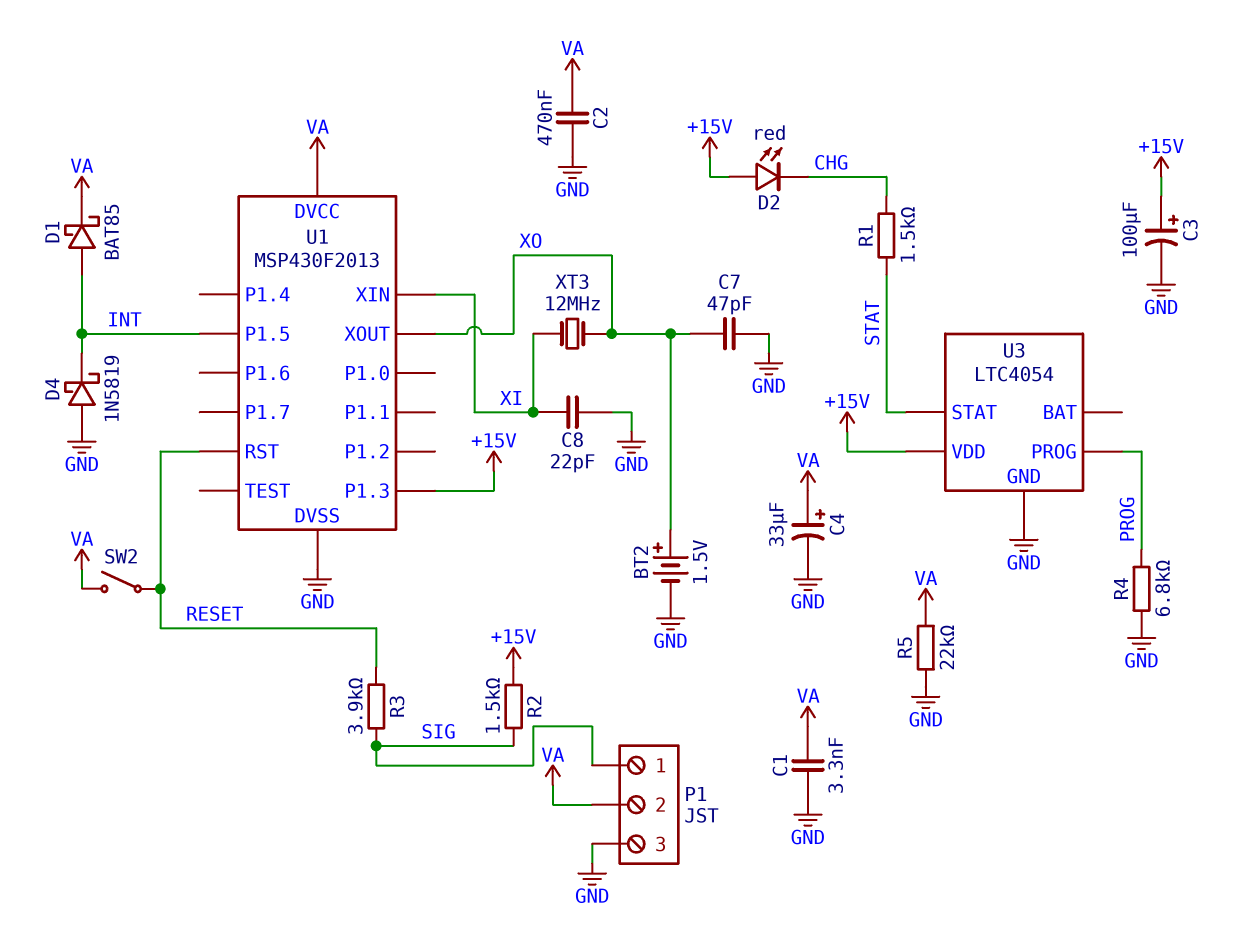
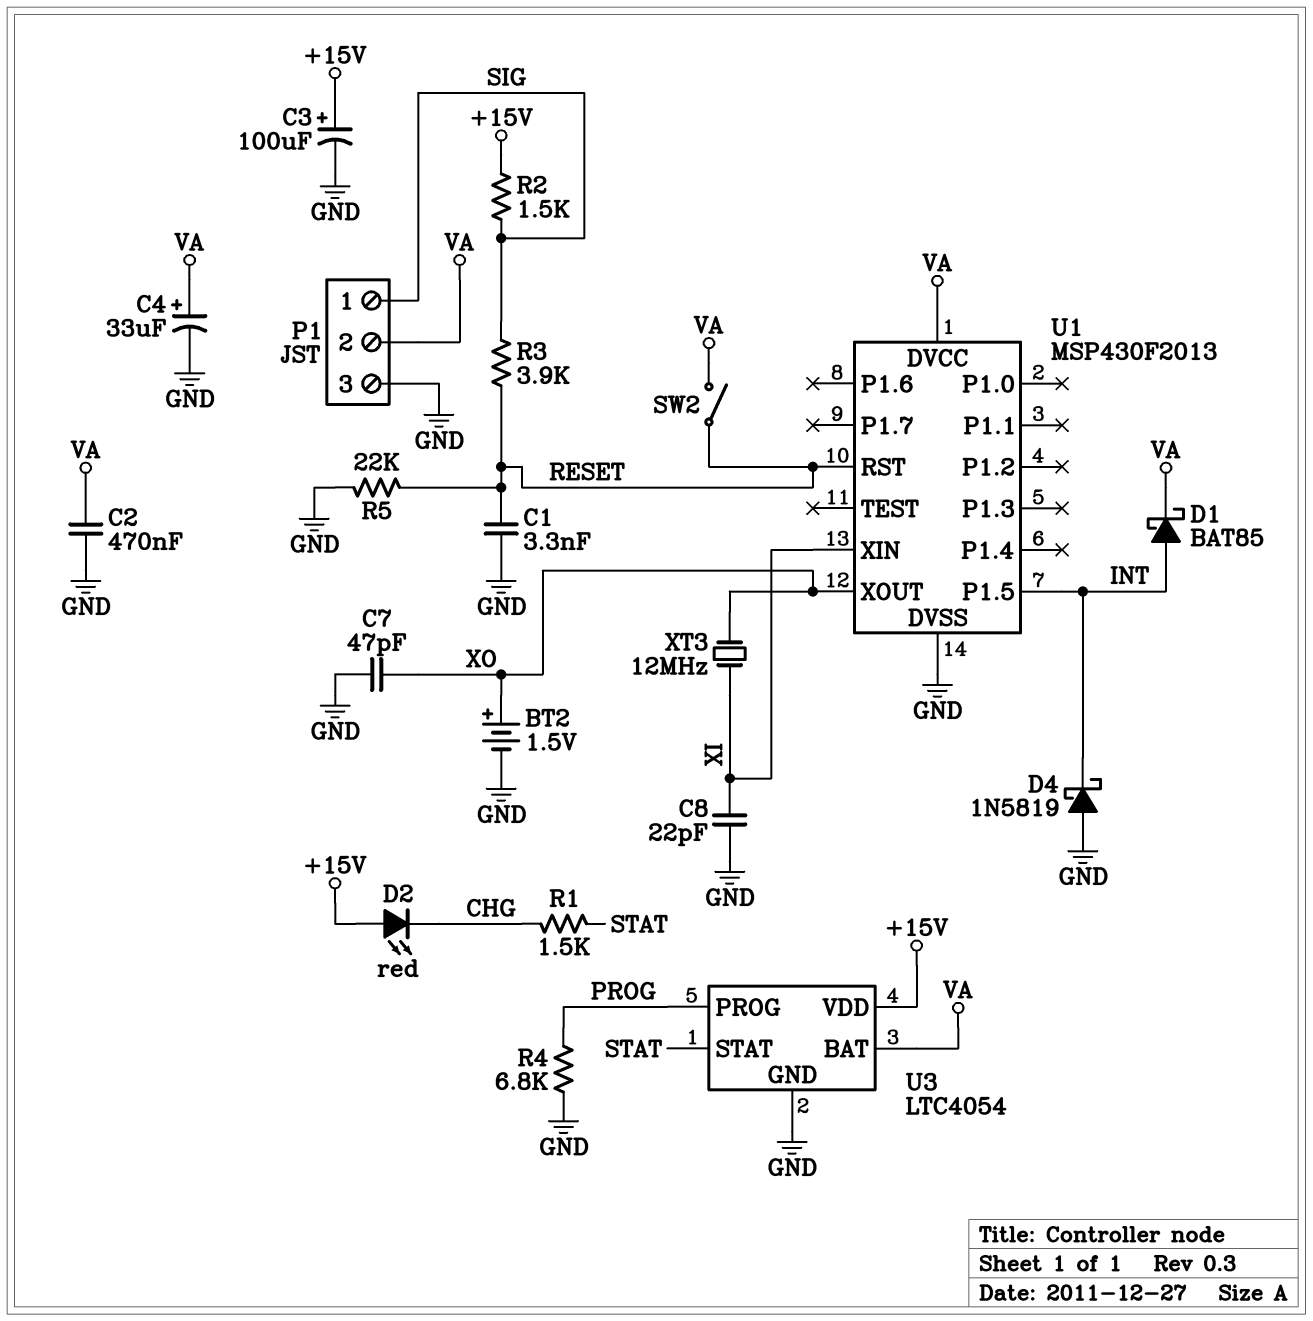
C1: 3.3nF (GND, VA) -> 3.3nF (GND, RESET)
R5: 22k (GND, VA) -> 22k (GND, RESET)
U1 pin P1.3: +15V -> none
U3 pin BAT: none -> VA

